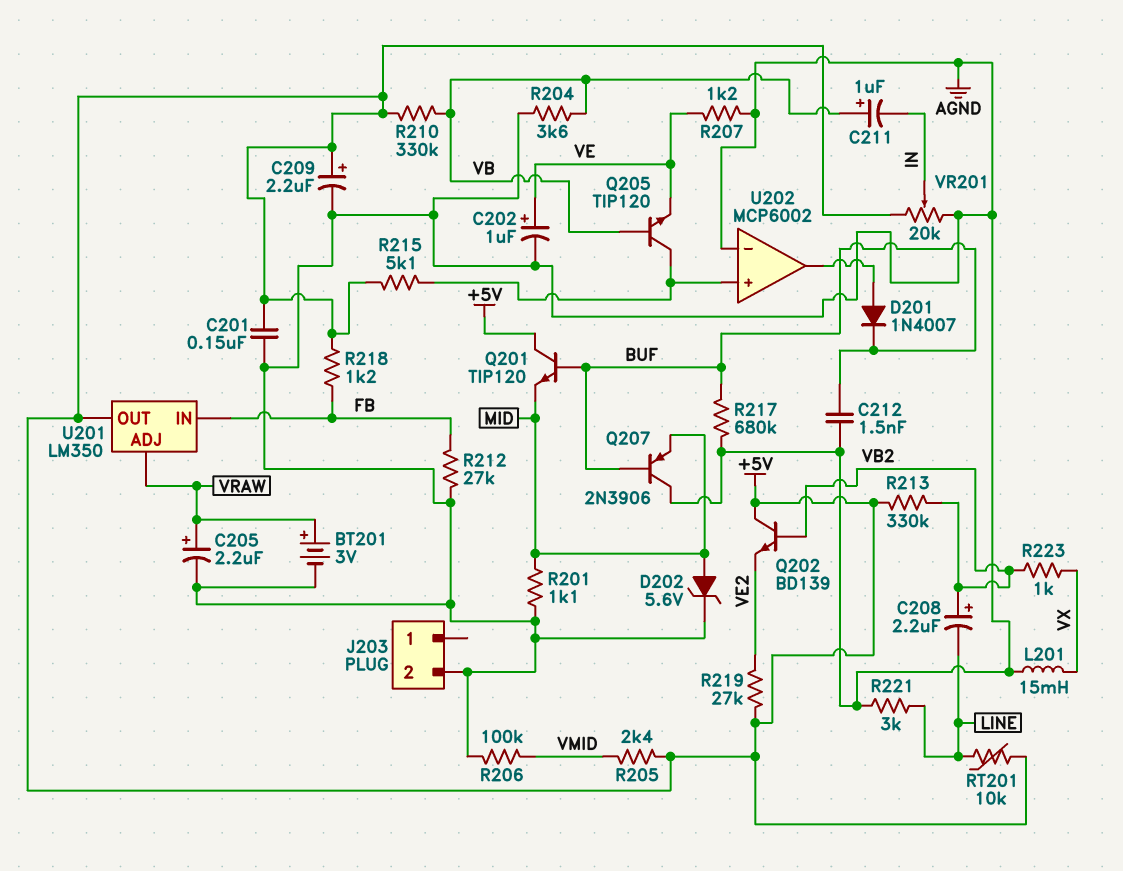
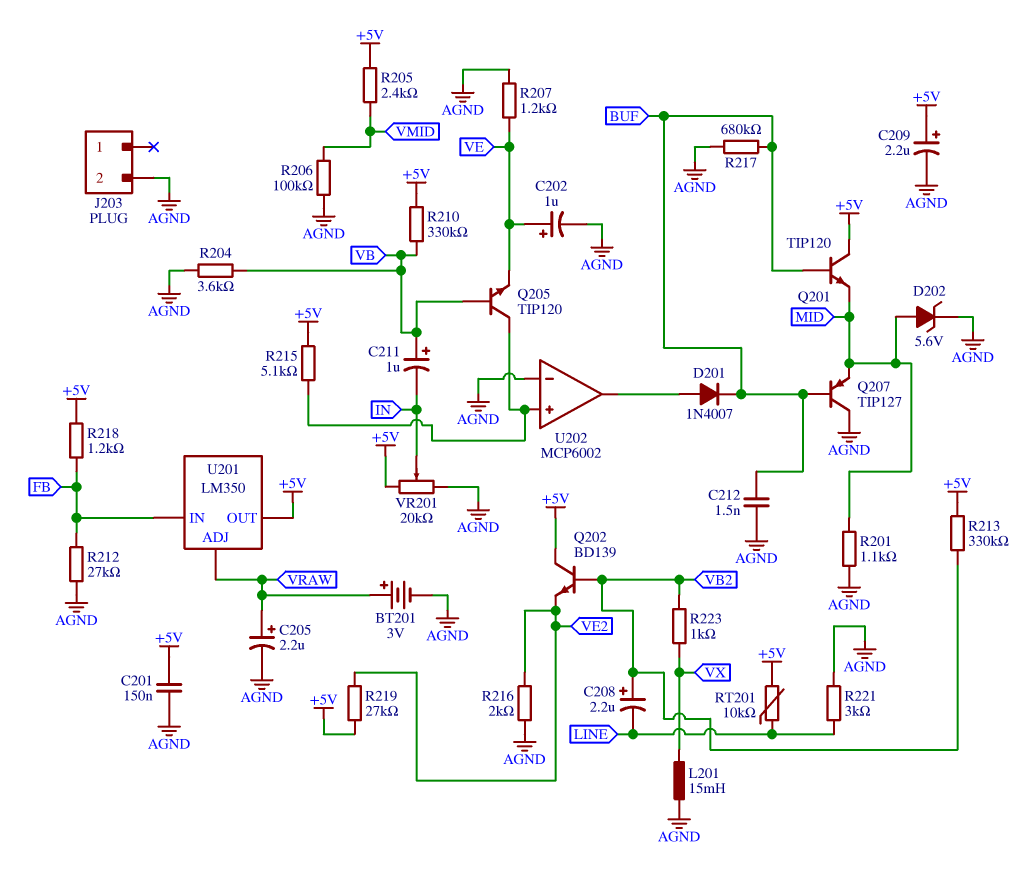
Q207: PNP 2N3906 (B BUF, C AGND, E MID) -> PNP TIP127 (B BUF, C AGND, E MID)
R216: none -> 2k (AGND, VE2)

